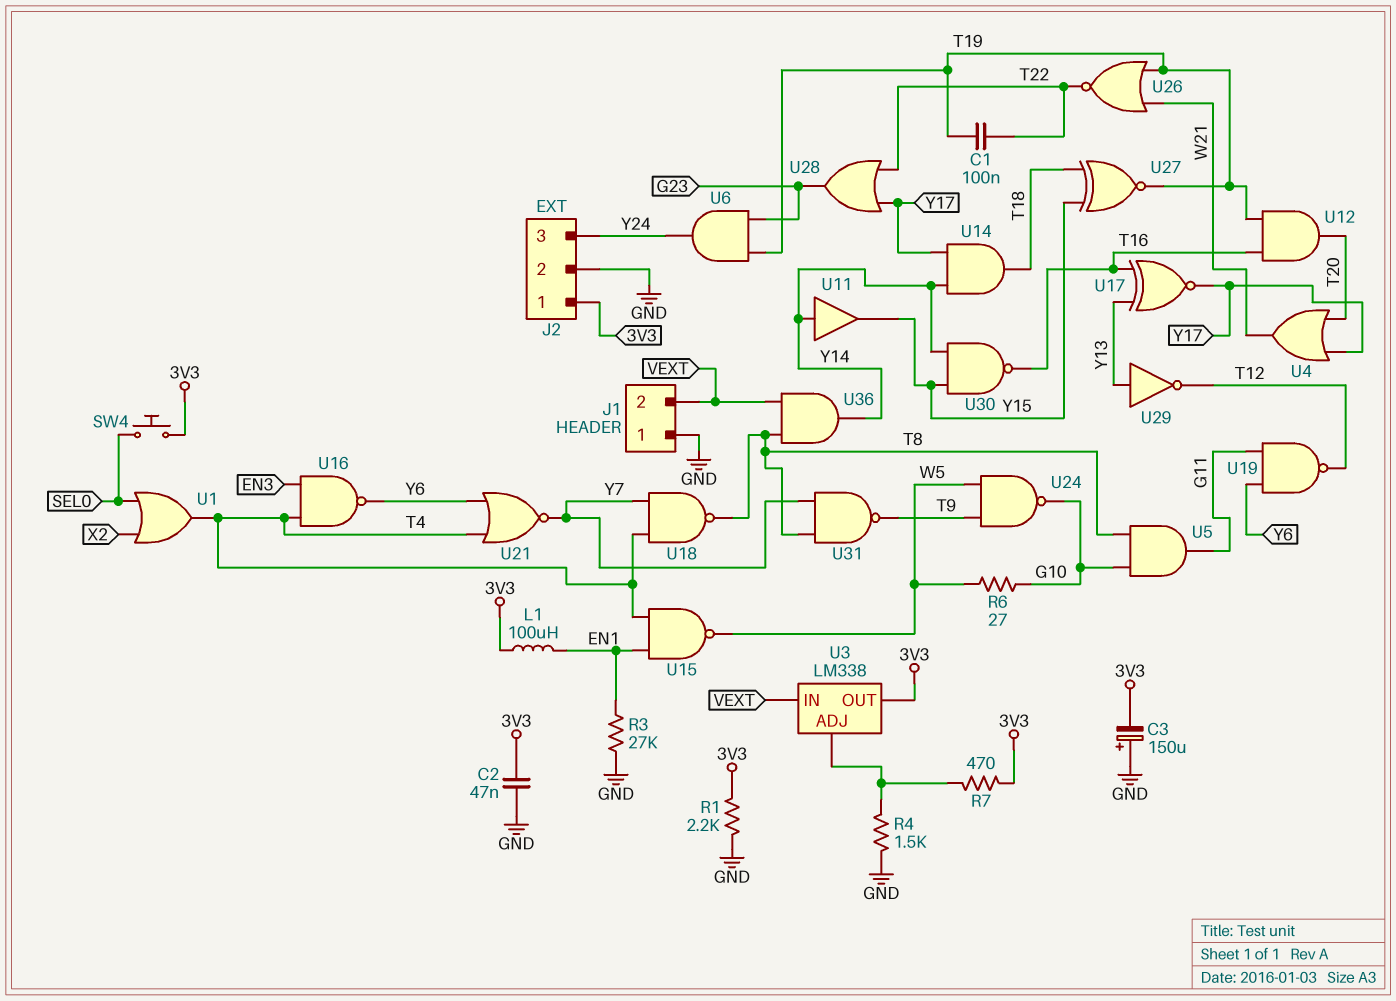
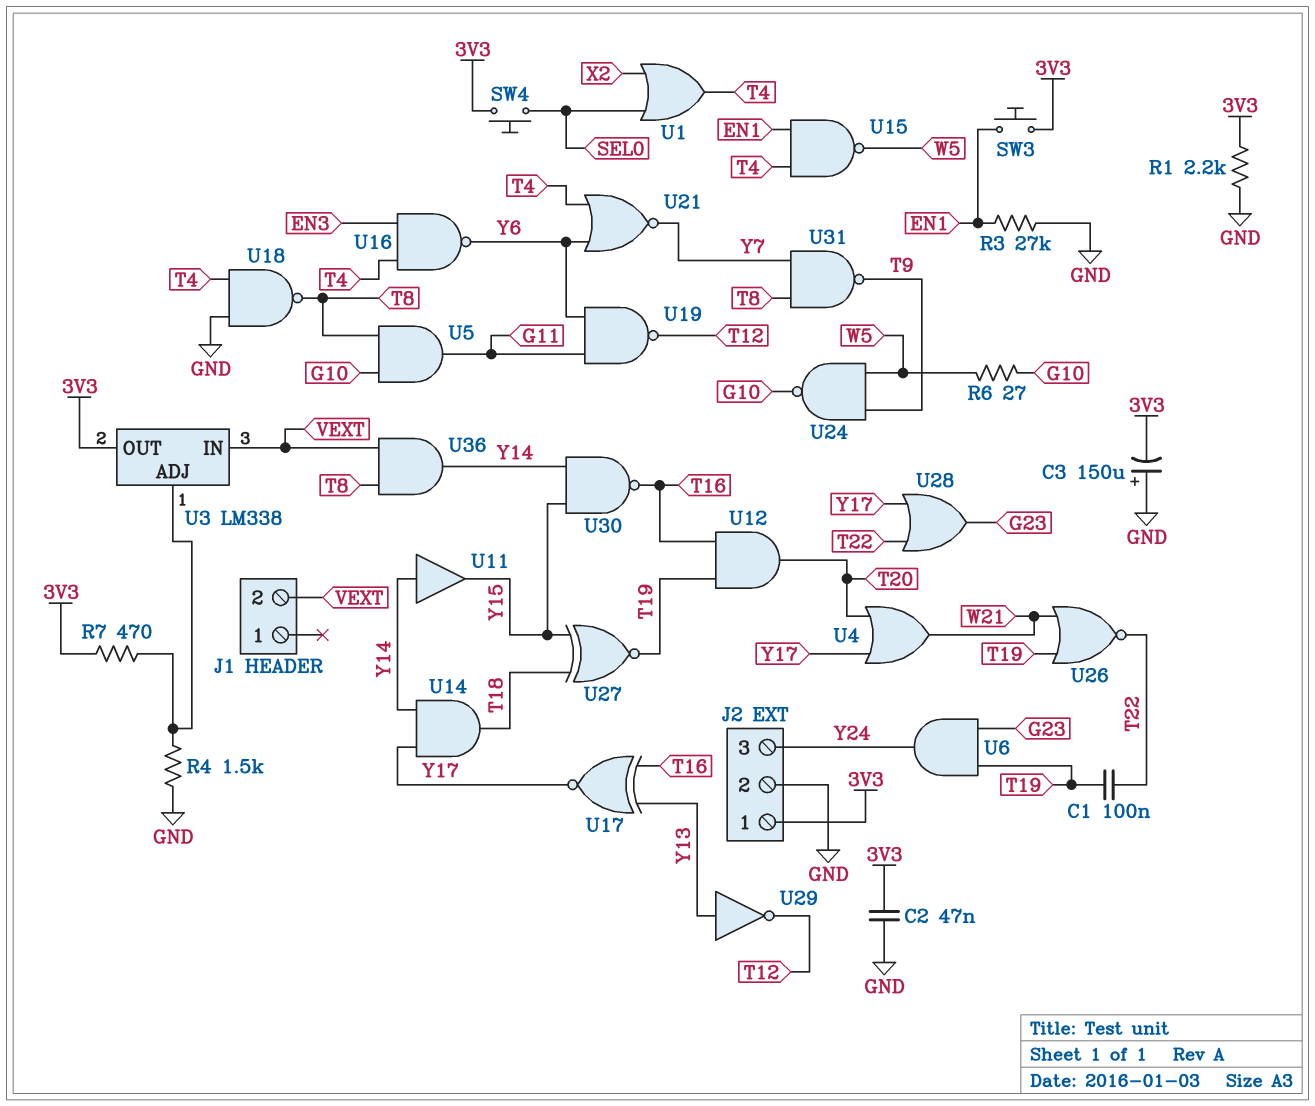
J1 pin 1: GND -> none
L1: 100uH (3V3, EN1) -> none
SW3: none -> button (3V3, EN1)
U18: NAND (in T4, in Y7, out T8) -> NAND (in GND, in T4, out T8)

